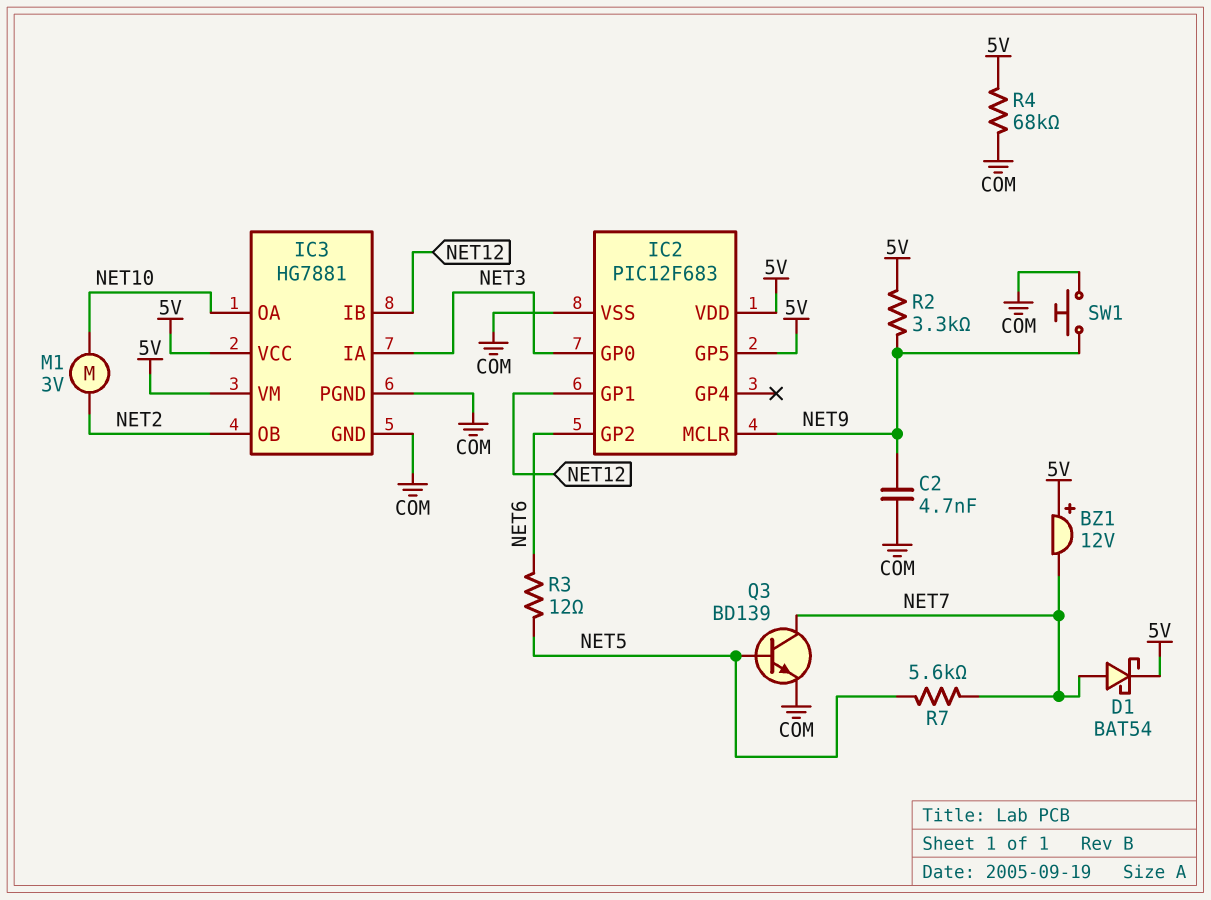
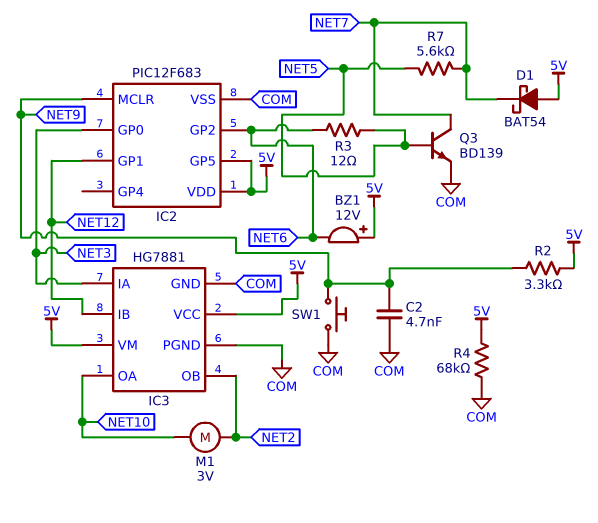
BZ1: buzzer 12V (plus 5V, minus NET7) -> buzzer 12V (plus 5V, minus NET6)
D1: schottky BAT54 (A NET7, K 5V) -> schottky BAT54 (A 5V, K NET7)

